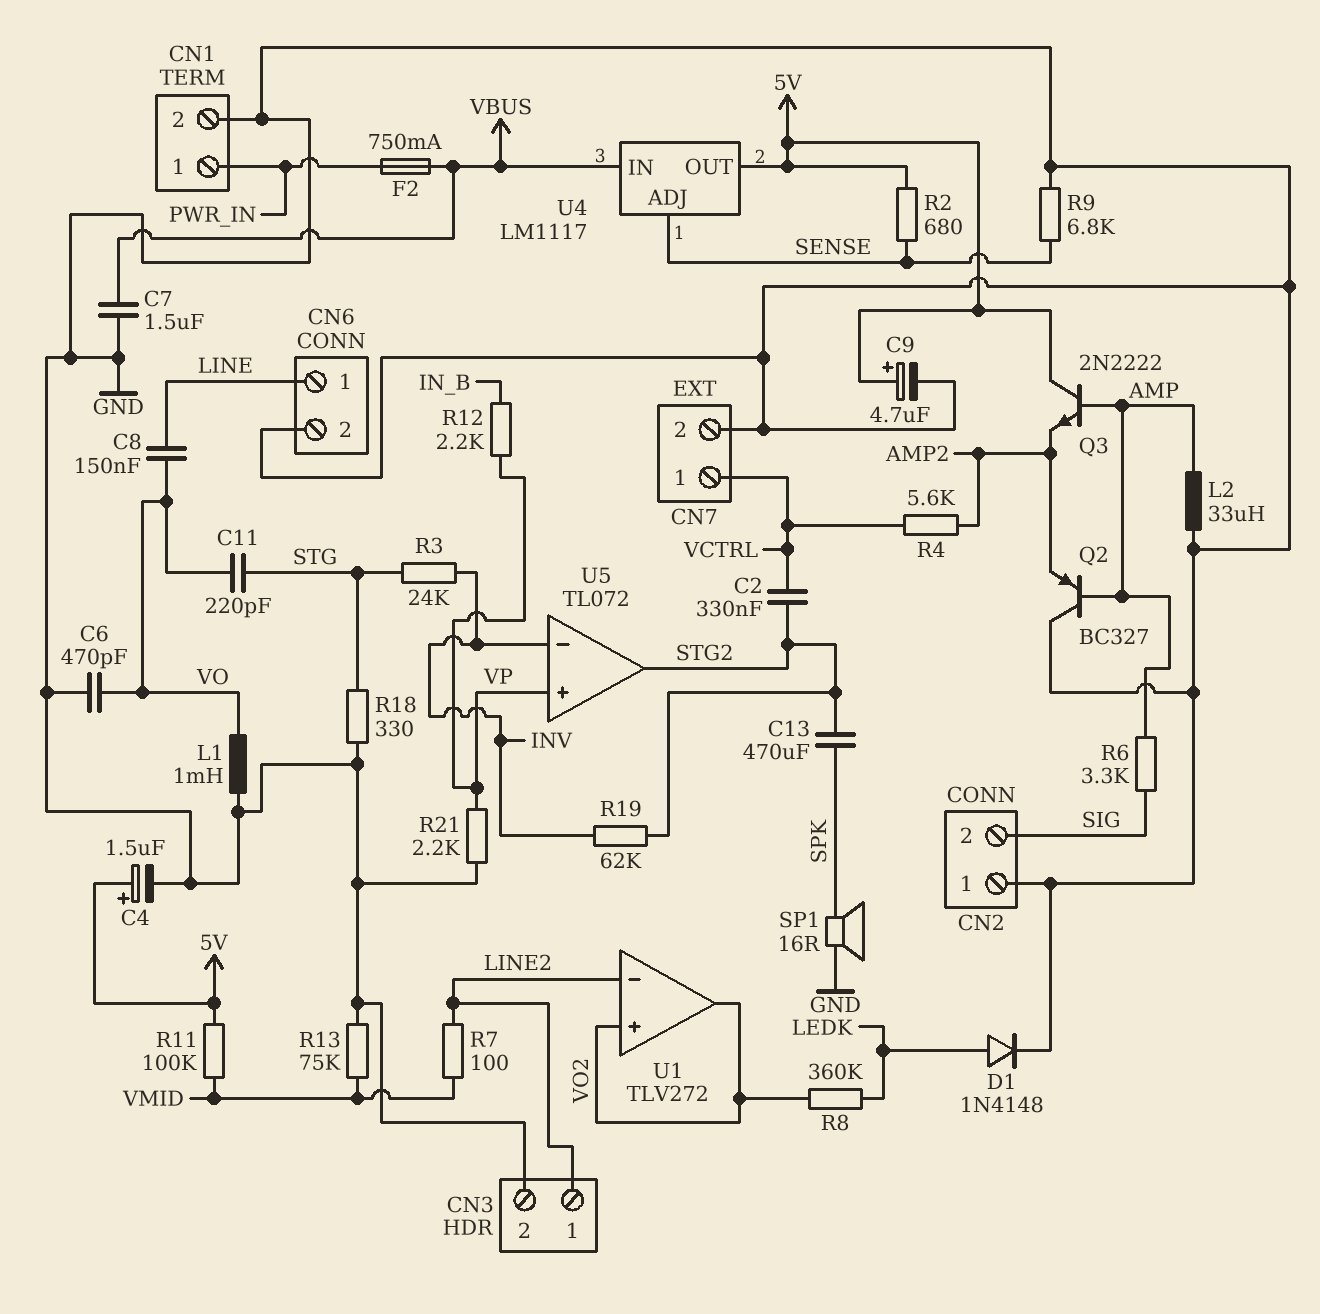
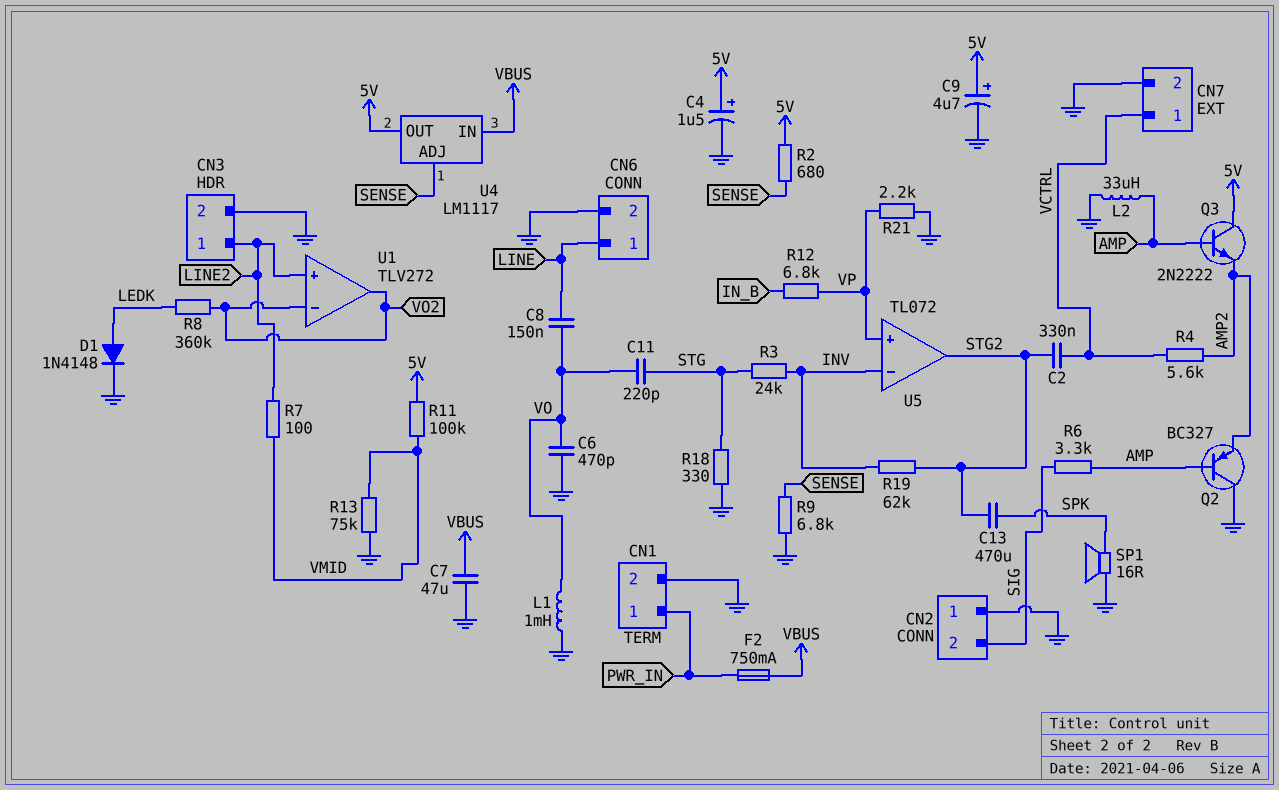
C7: 1.5uF (GND, VBUS) -> 47uF (GND, VBUS)
R12: 2.2k (IN_B, VP) -> 6.8k (IN_B, VP)
U1 pin in+: VO2 -> LINE2
U1 pin in-: LINE2 -> VO2

